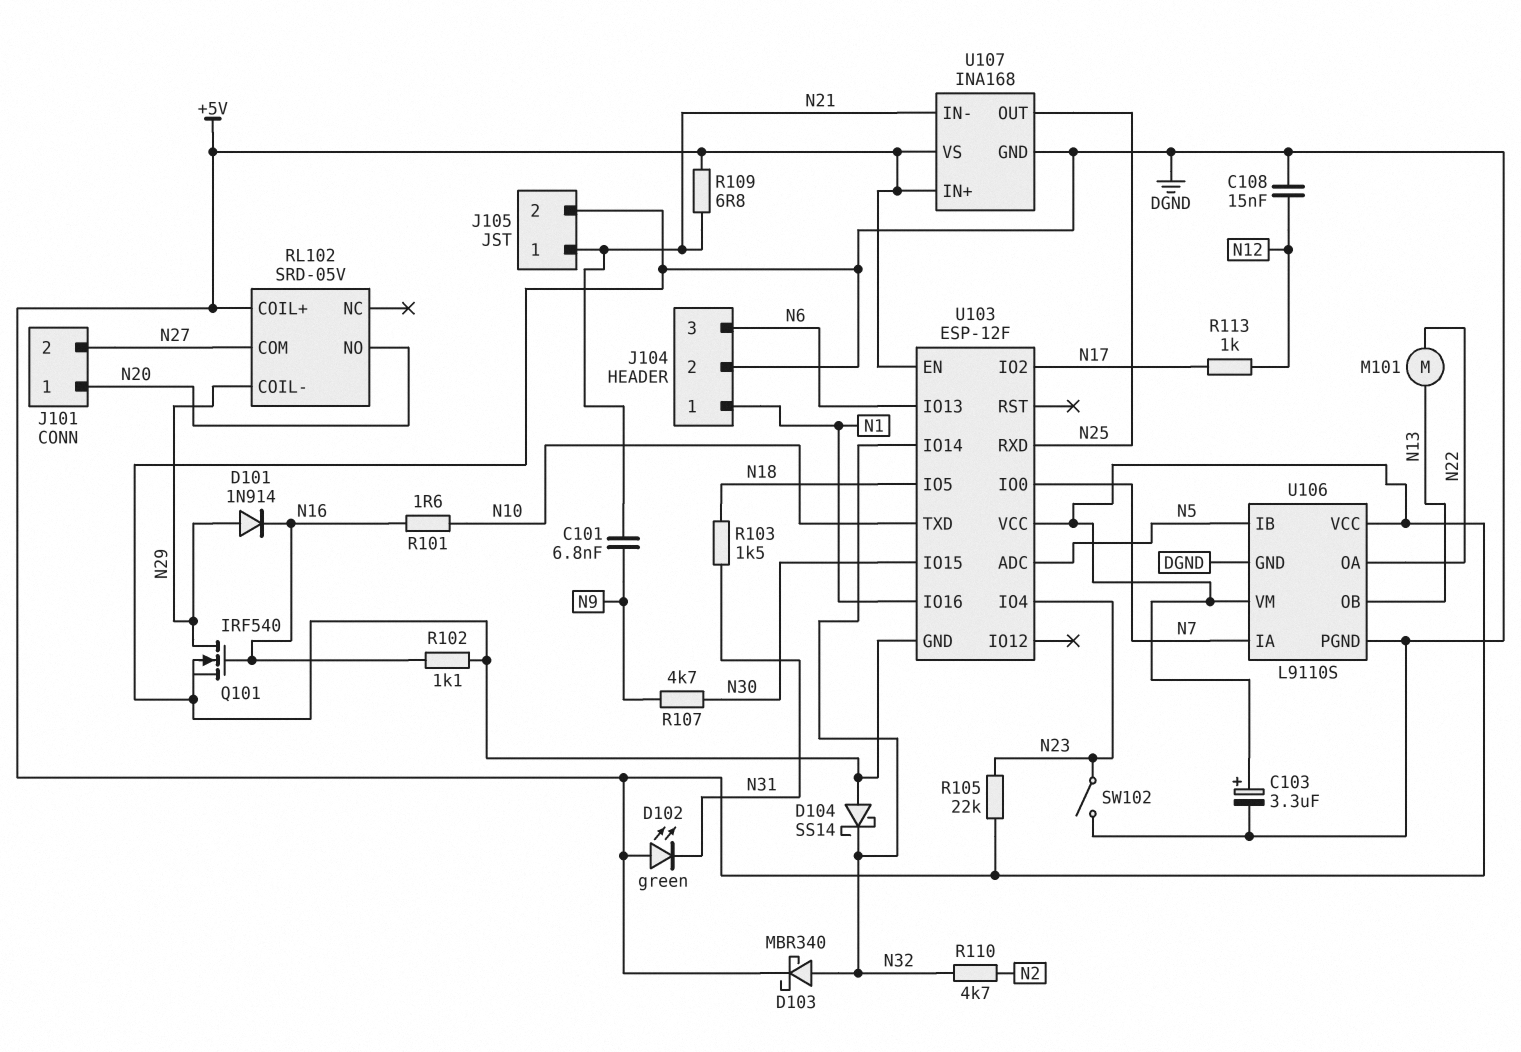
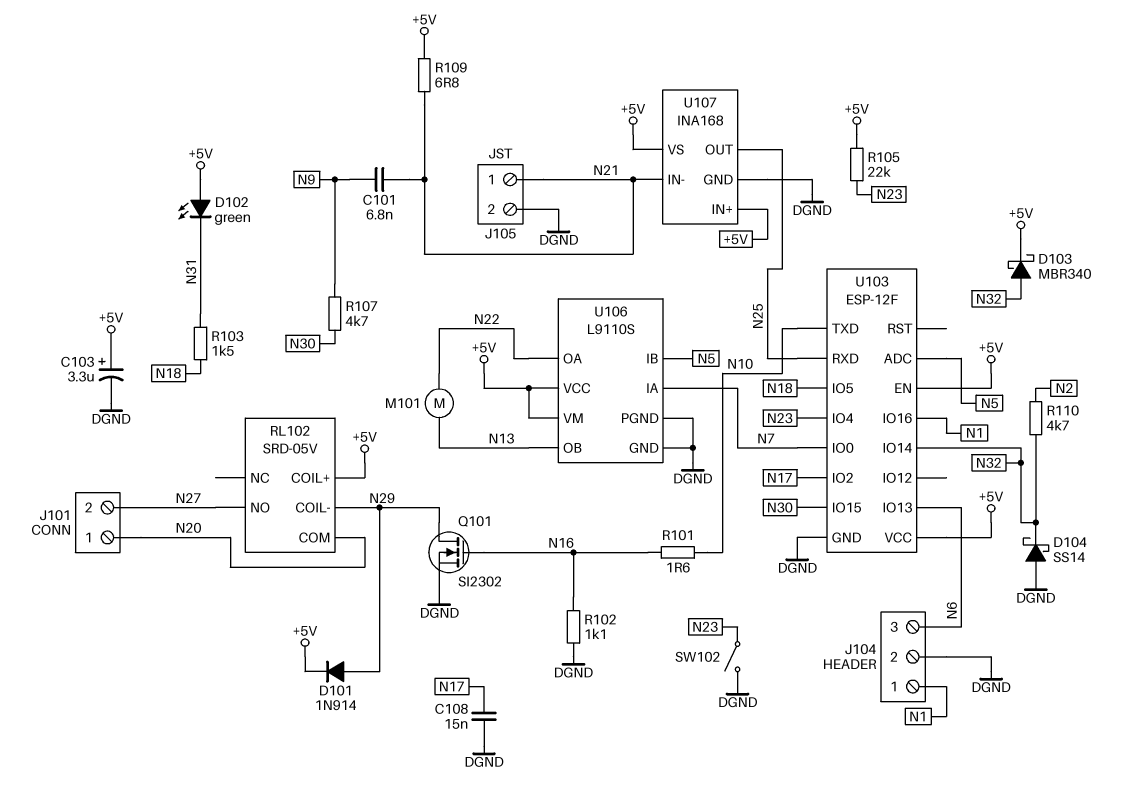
C108: 15nF (DGND, N12) -> 15nF (DGND, N17)
D101: diode 1N914 (A N29, K N16) -> diode 1N914 (A N29, K +5V)
Q101: NMOS IRF540 (G N16, D N29, S DGND) -> NMOS SI2302 (G N16, D N29, S DGND)
R113: 1k (N12, N17) -> none
RL102 pin COM: N27 -> N20
RL102 pin NO: N20 -> N27

